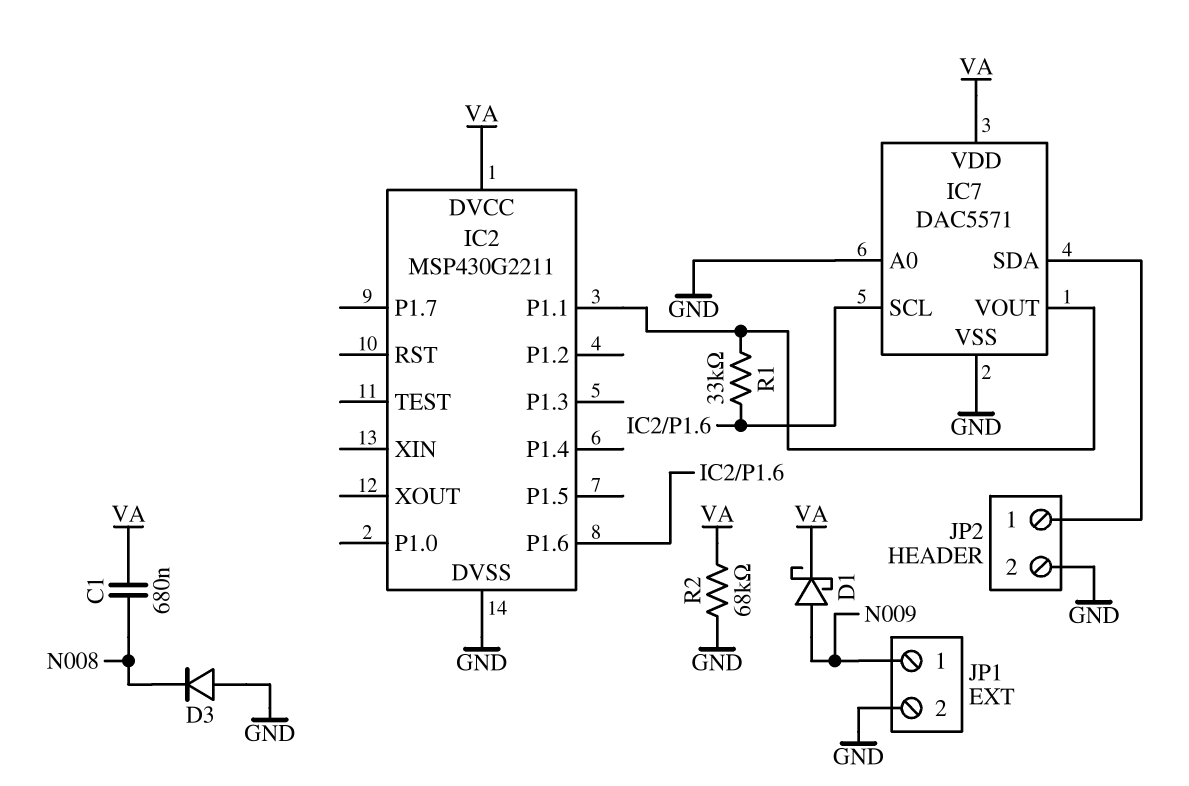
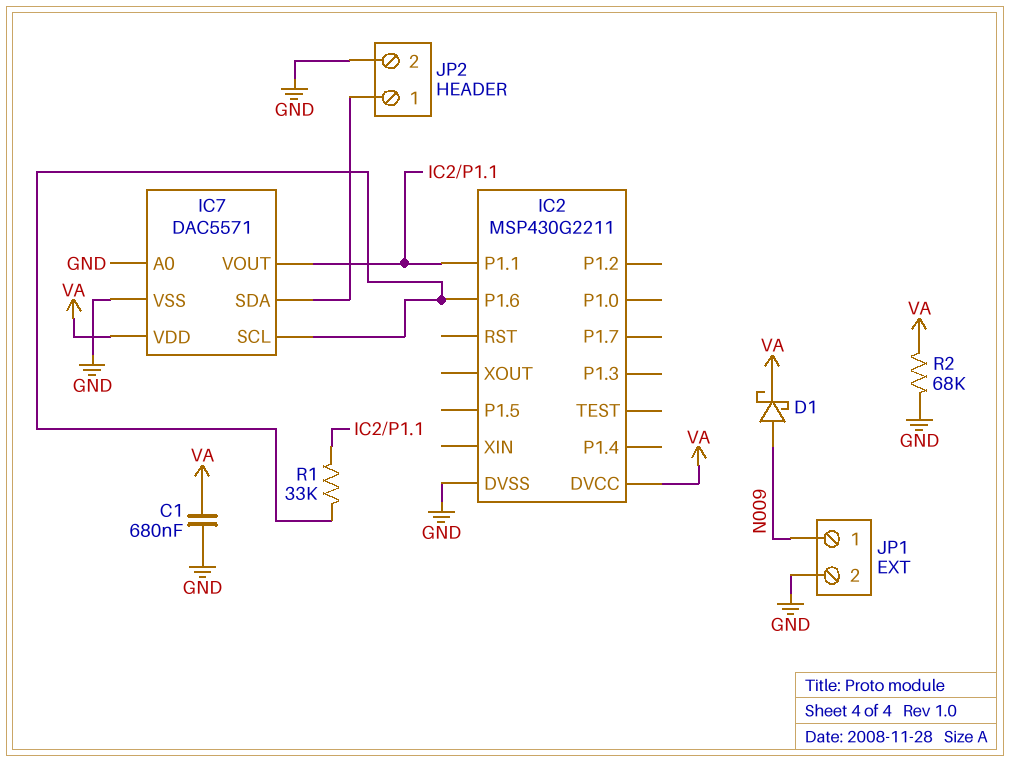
C1: 680nF (N008, VA) -> 680nF (GND, VA)
D3: diode (A GND, K N008) -> none

